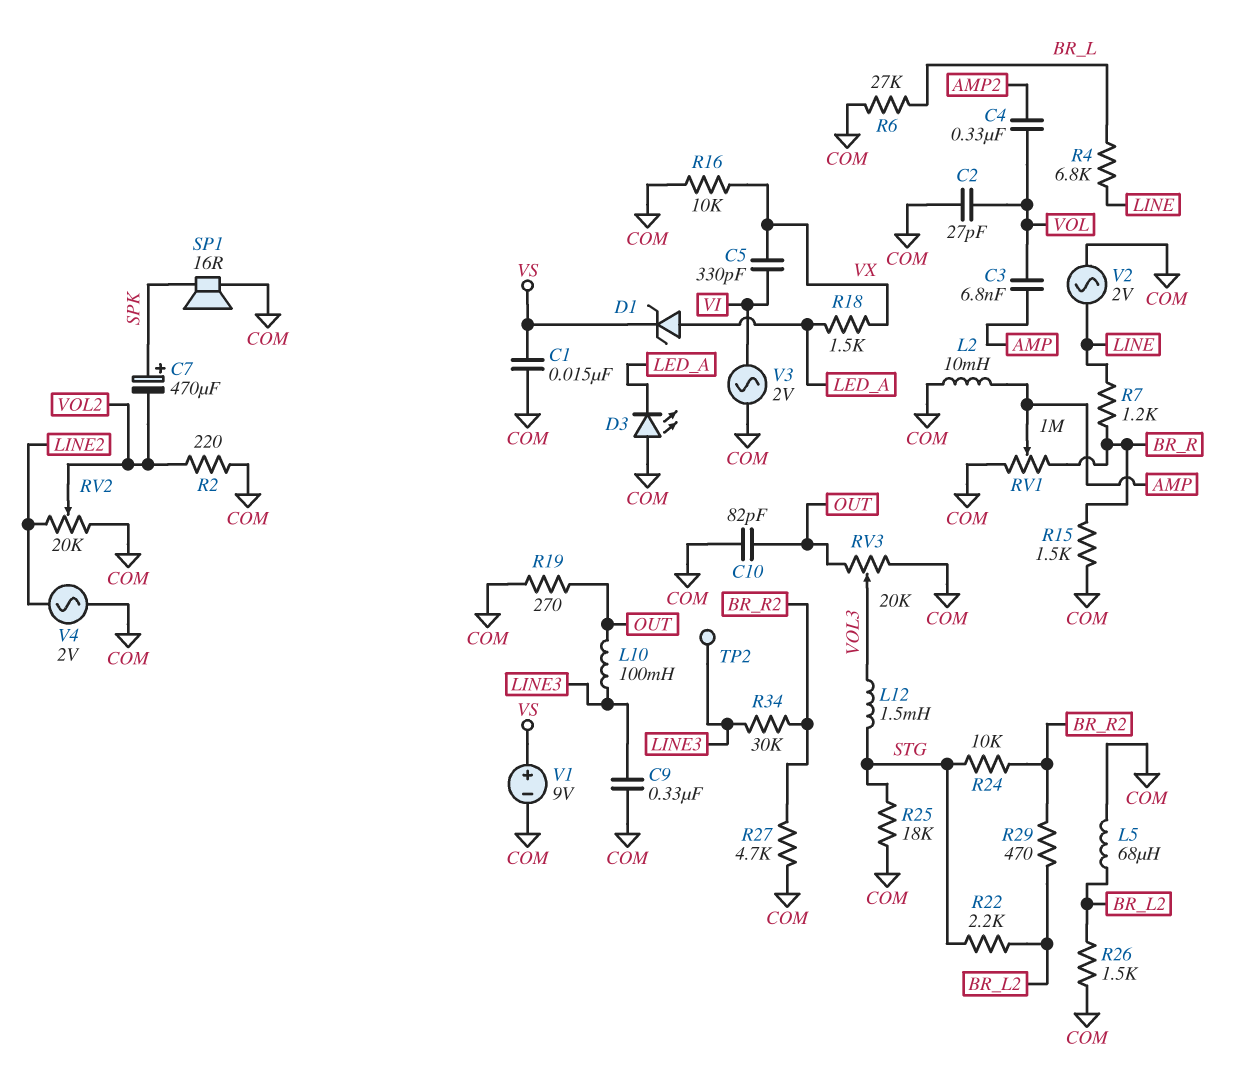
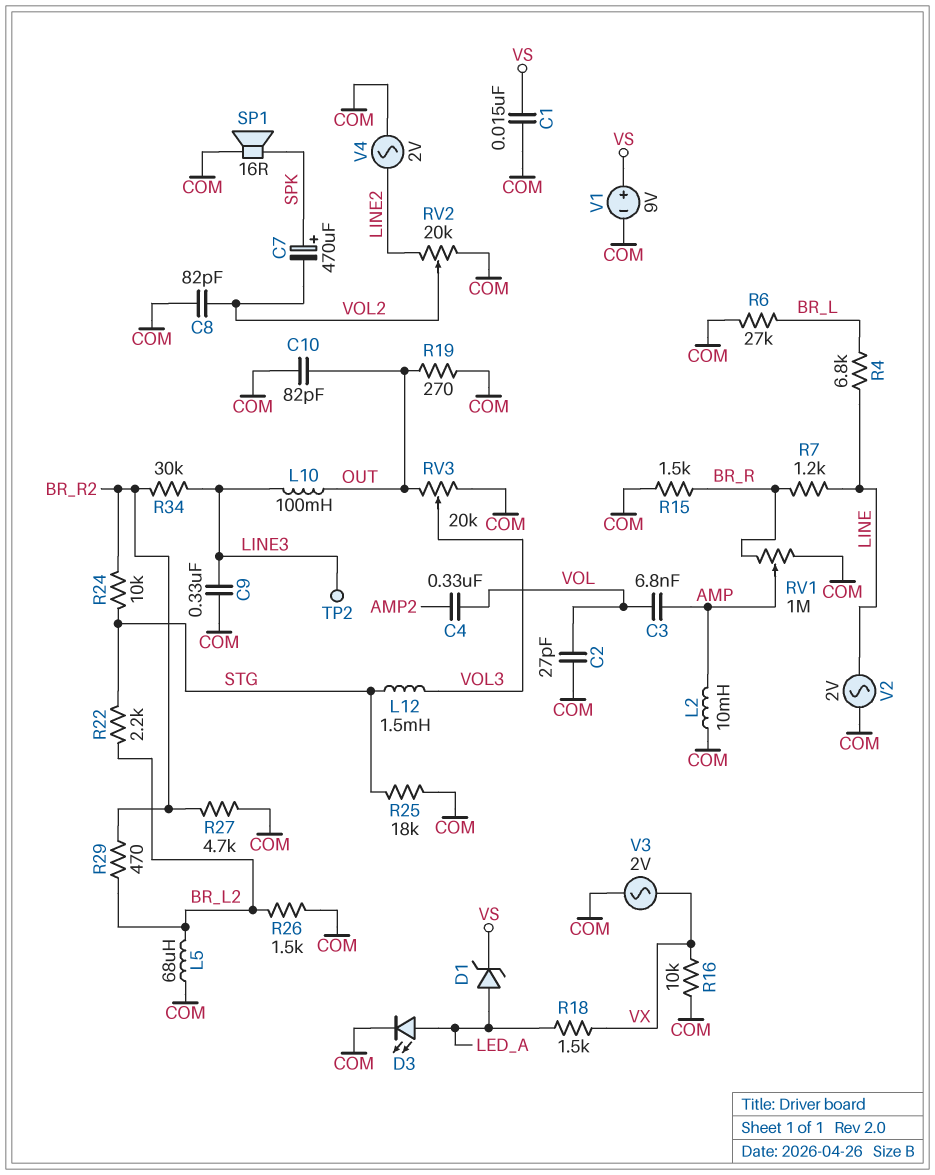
C5: 330pF (VI, VX) -> none
C8: none -> 82pF (COM, VOL2)
D3: LED (A COM, K LED_A) -> LED (A LED_A, K COM)
R2: 220 (COM, VOL2) -> none
V3: AC 2V (COM, VI) -> AC 2V (COM, VX)

